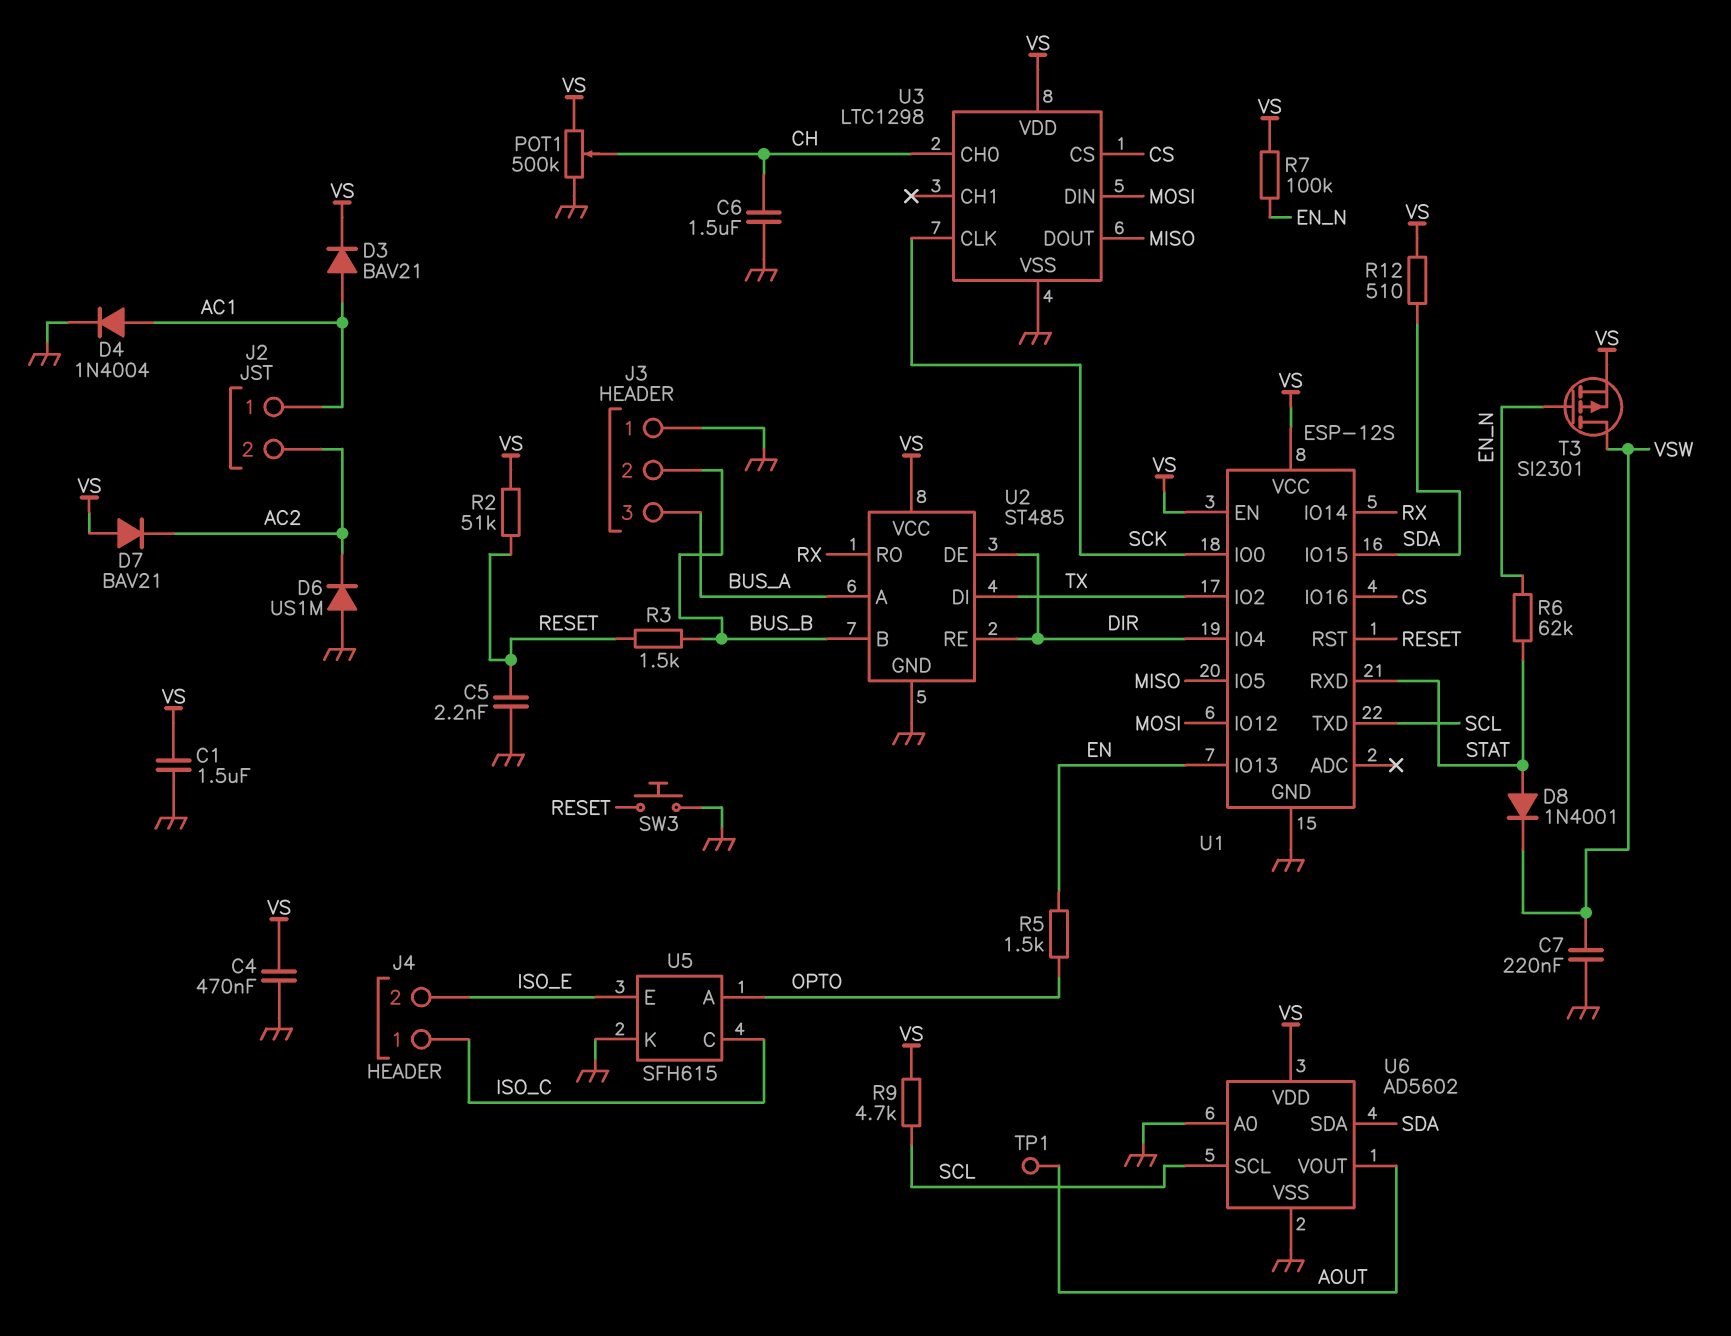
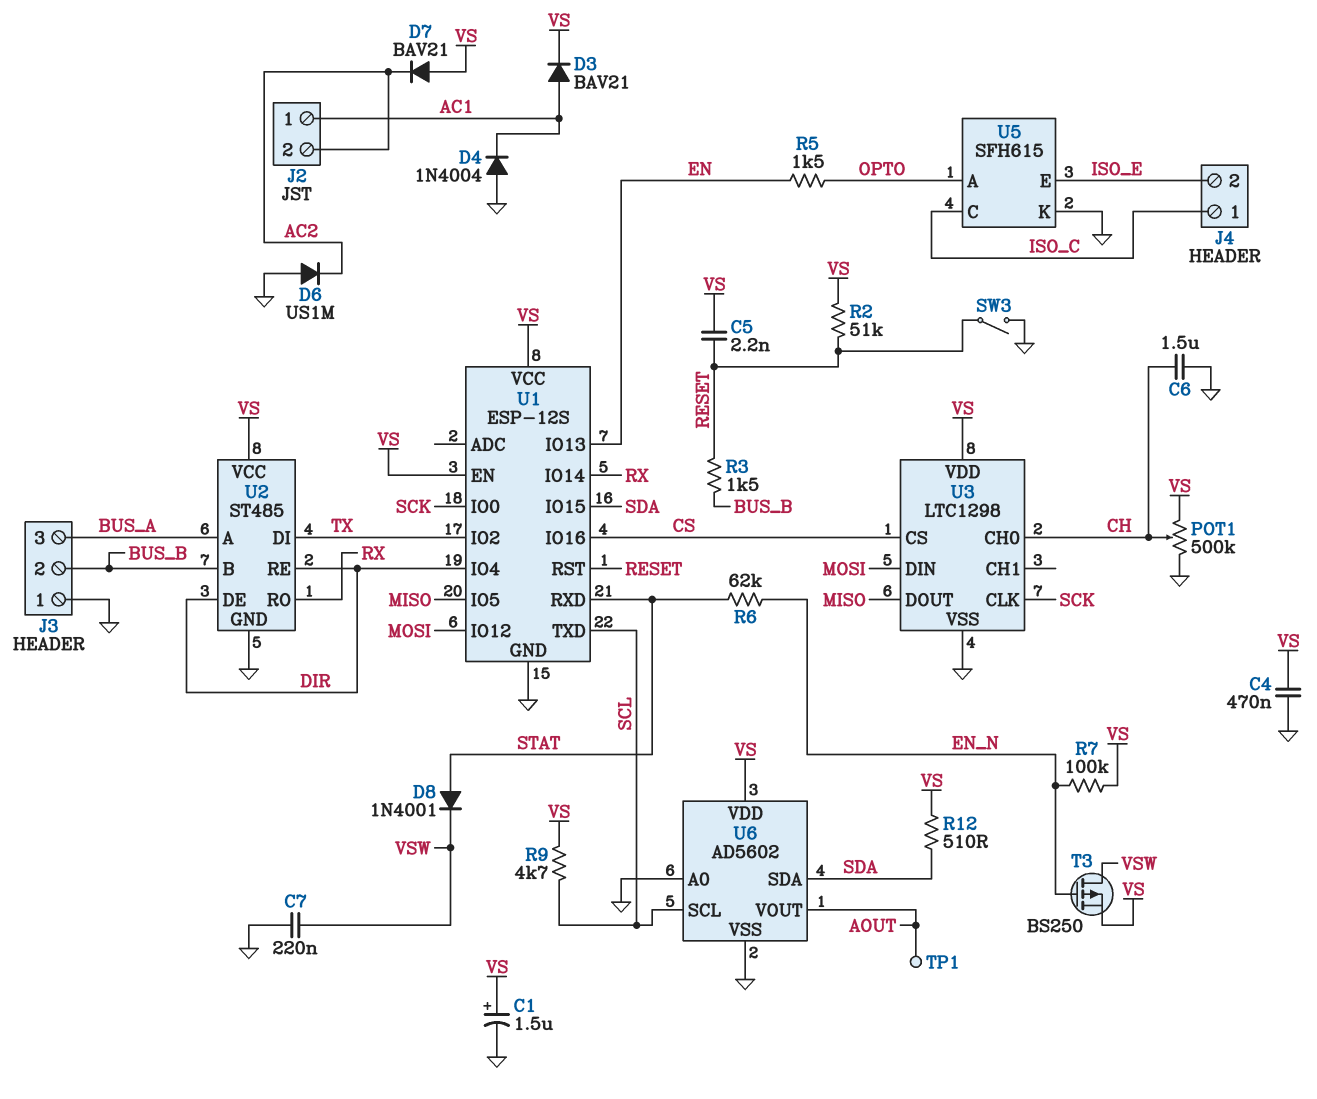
C1: 1.5uF (GND, VS) -> 1.5uF (plus VS, minus GND)
C5: 2.2nF (GND, RESET) -> 2.2nF (RESET, VS)
D4: diode 1N4004 (A AC1, K GND) -> diode 1N4004 (A GND, K AC1)
SW3: button (GND, RESET) -> switch (GND, RESET)
T3: PMOS SI2301 (G EN_N, D VSW, S VS) -> PMOS BS250 (G EN_N, D VSW, S VS)

